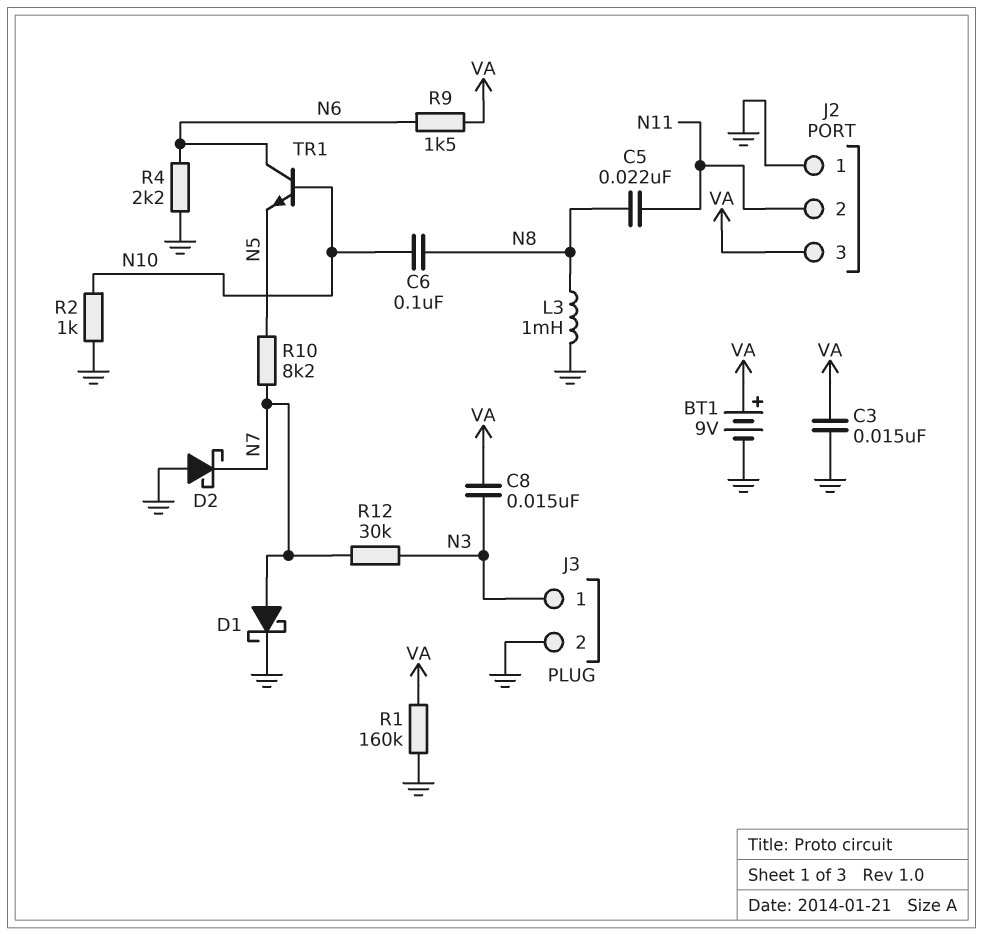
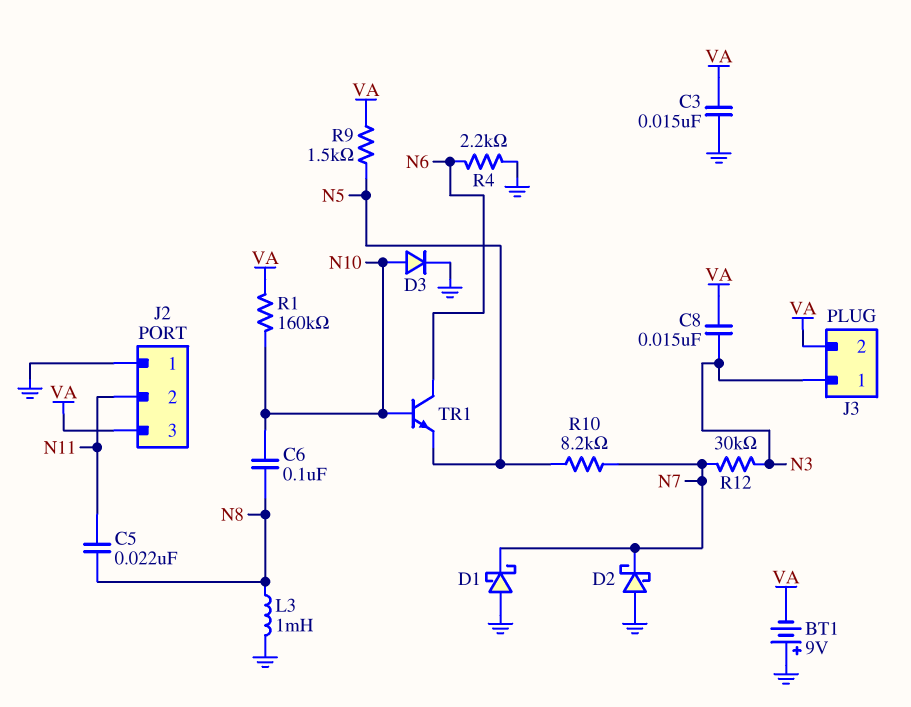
BT1: 9V (plus VA, minus GND) -> 9V (plus GND, minus VA)
D1: schottky (A N7, K GND) -> schottky (A GND, K N7)
D3: none -> diode (A N10, K GND)
J3 pin 2: GND -> VA
R1: 160k (GND, VA) -> 160k (N10, VA)
R2: 1k (GND, N10) -> none
R9: 1.5k (N6, VA) -> 1.5k (N5, VA)

